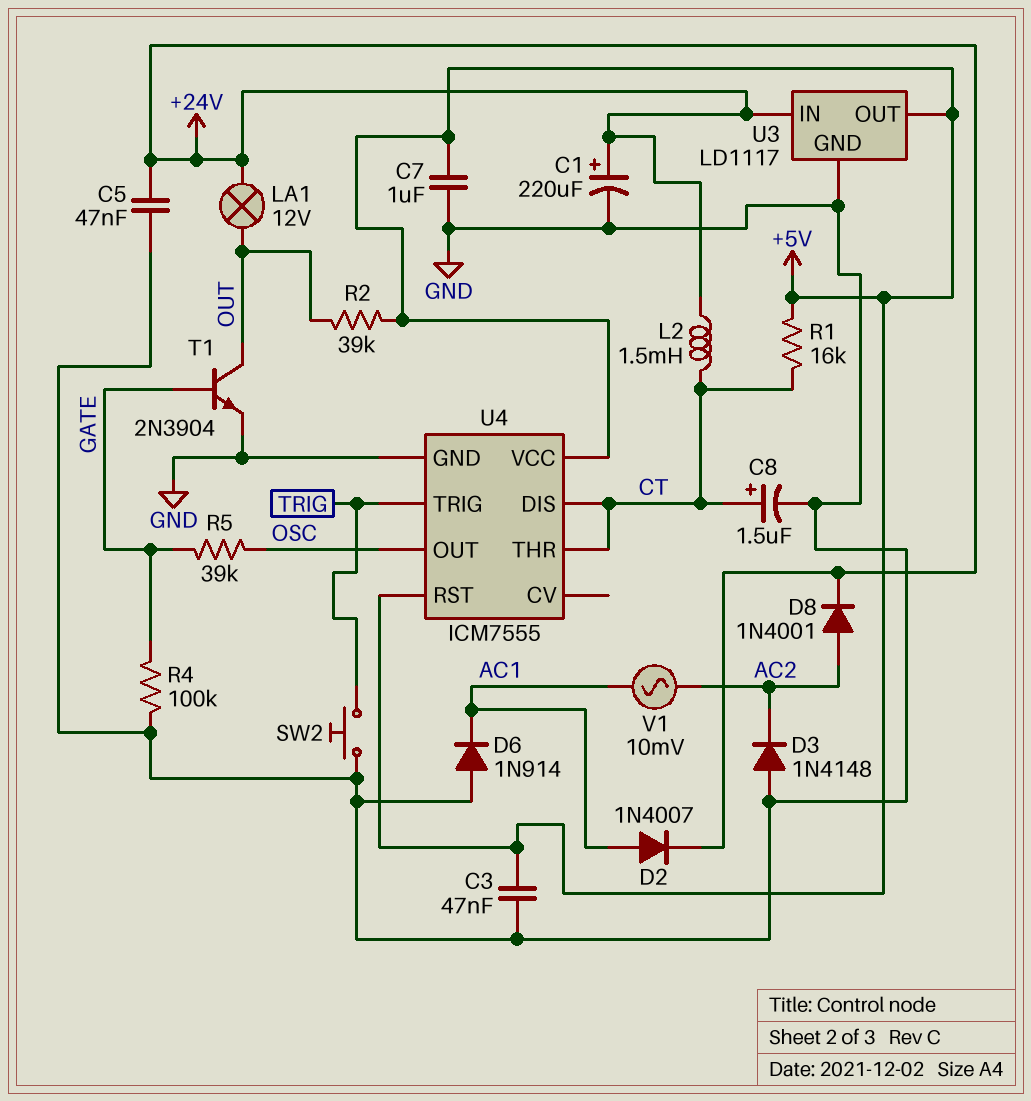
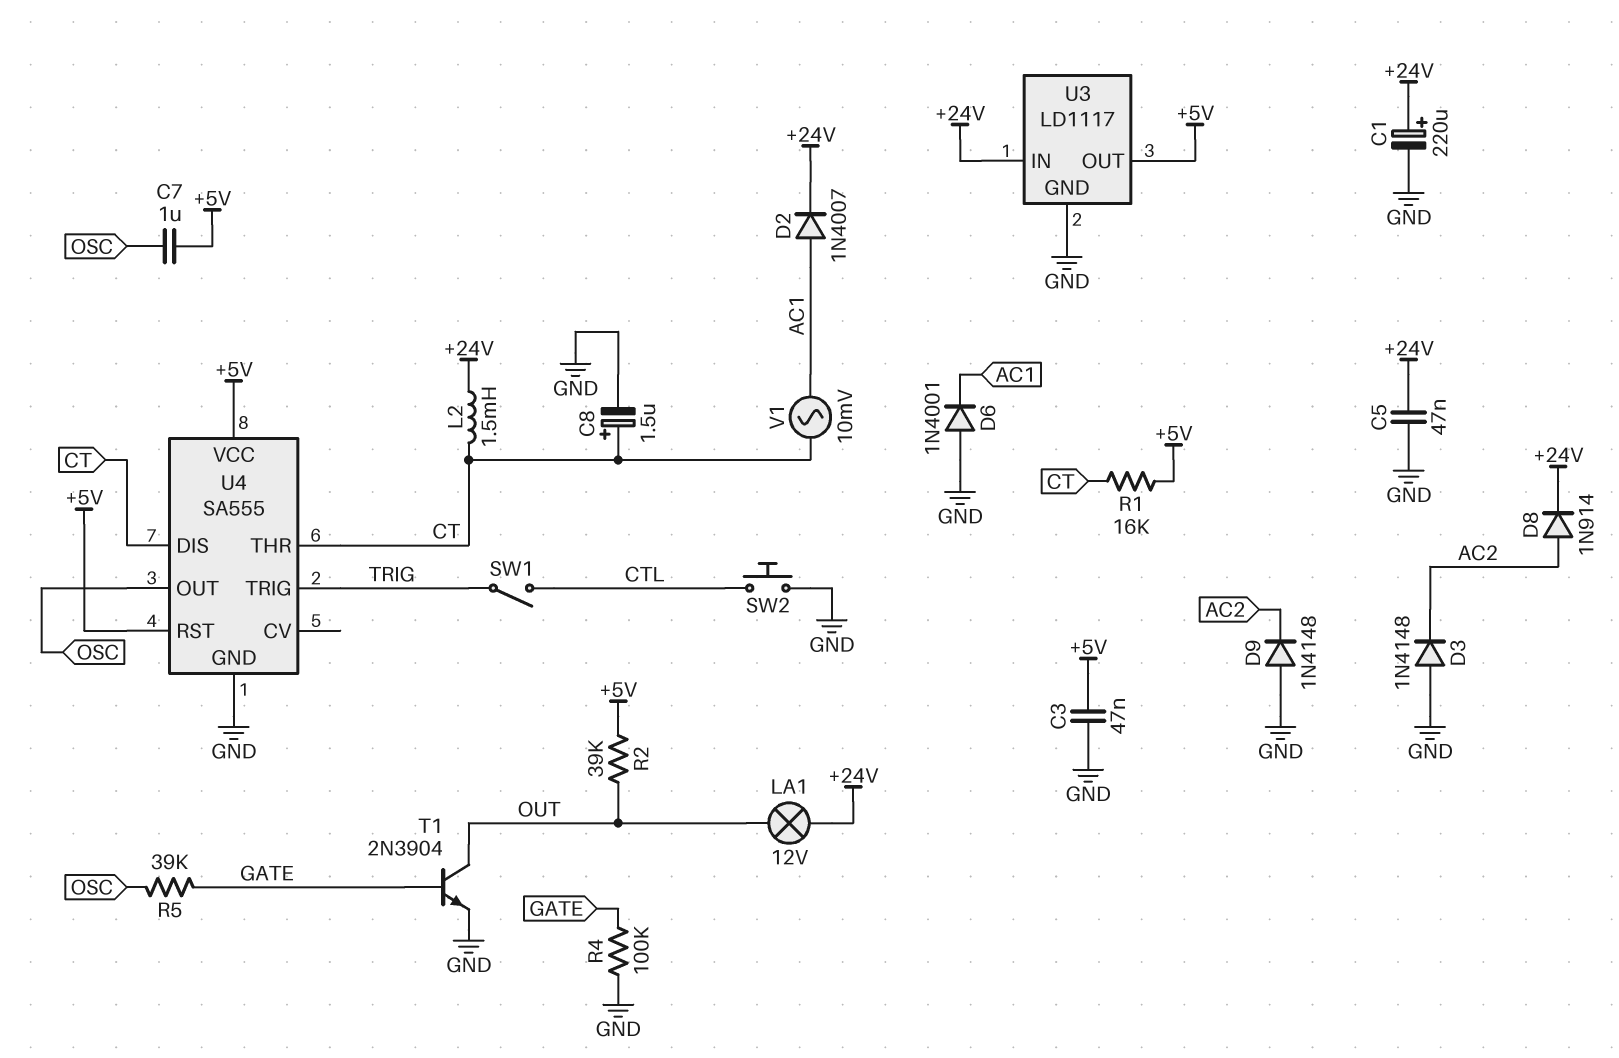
C7: 1uF (+5V, GND) -> 1uF (+5V, OSC)
D6: diode 1N914 (A GND, K AC1) -> diode 1N4001 (A GND, K AC1)
D8: diode 1N4001 (A AC2, K +24V) -> diode 1N914 (A AC2, K +24V)
D9: none -> diode 1N4148 (A GND, K AC2)
SW1: none -> switch (CTL, TRIG)
SW2: button (GND, TRIG) -> button (CTL, GND)
U4: ICM7555 -> SA555
V1: AC 10mV (AC1, AC2) -> AC 10mV (AC1, CT)

